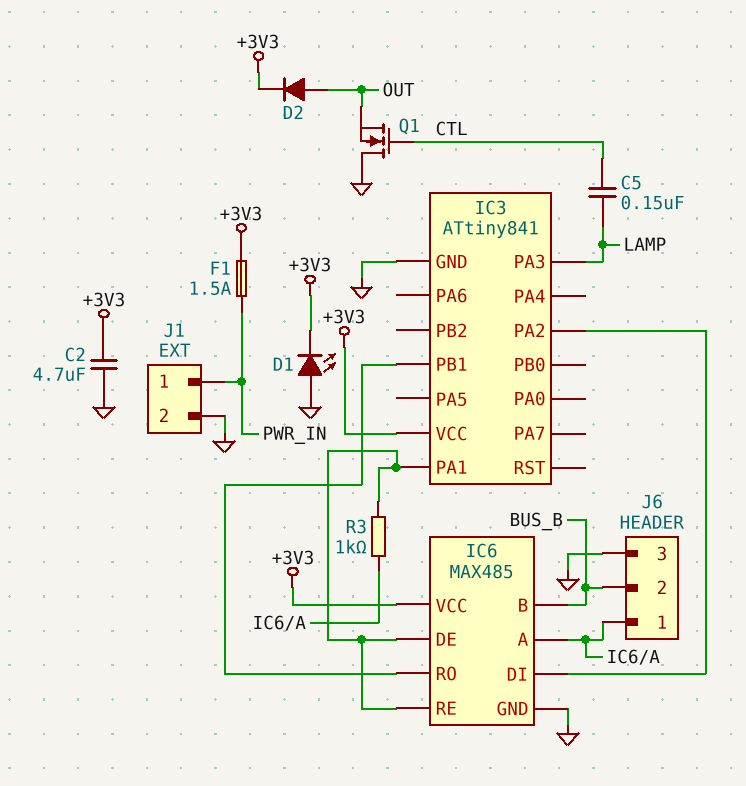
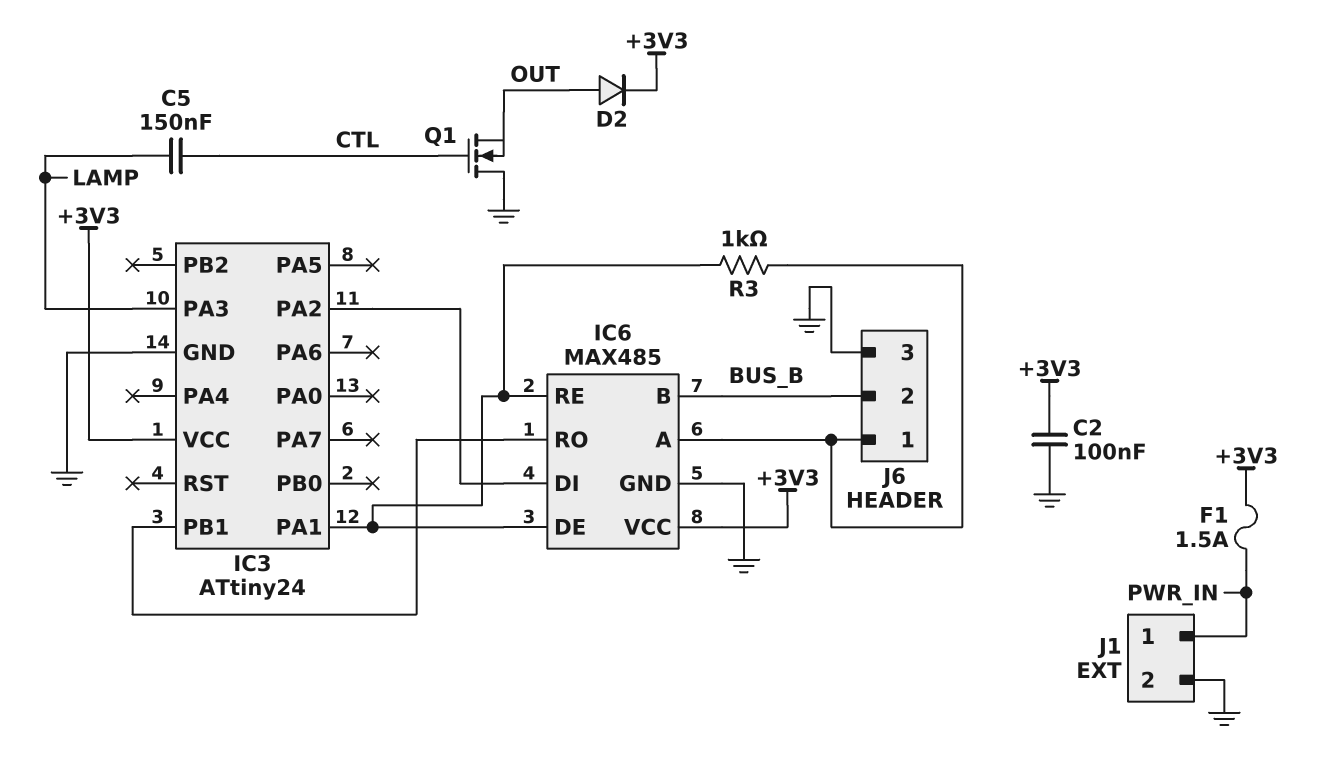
C2: 4.7uF (+3V3, GND) -> 100nF (+3V3, GND)
D1: LED (A GND, K +3V3) -> none
IC3: ATtiny841 -> ATtiny24

